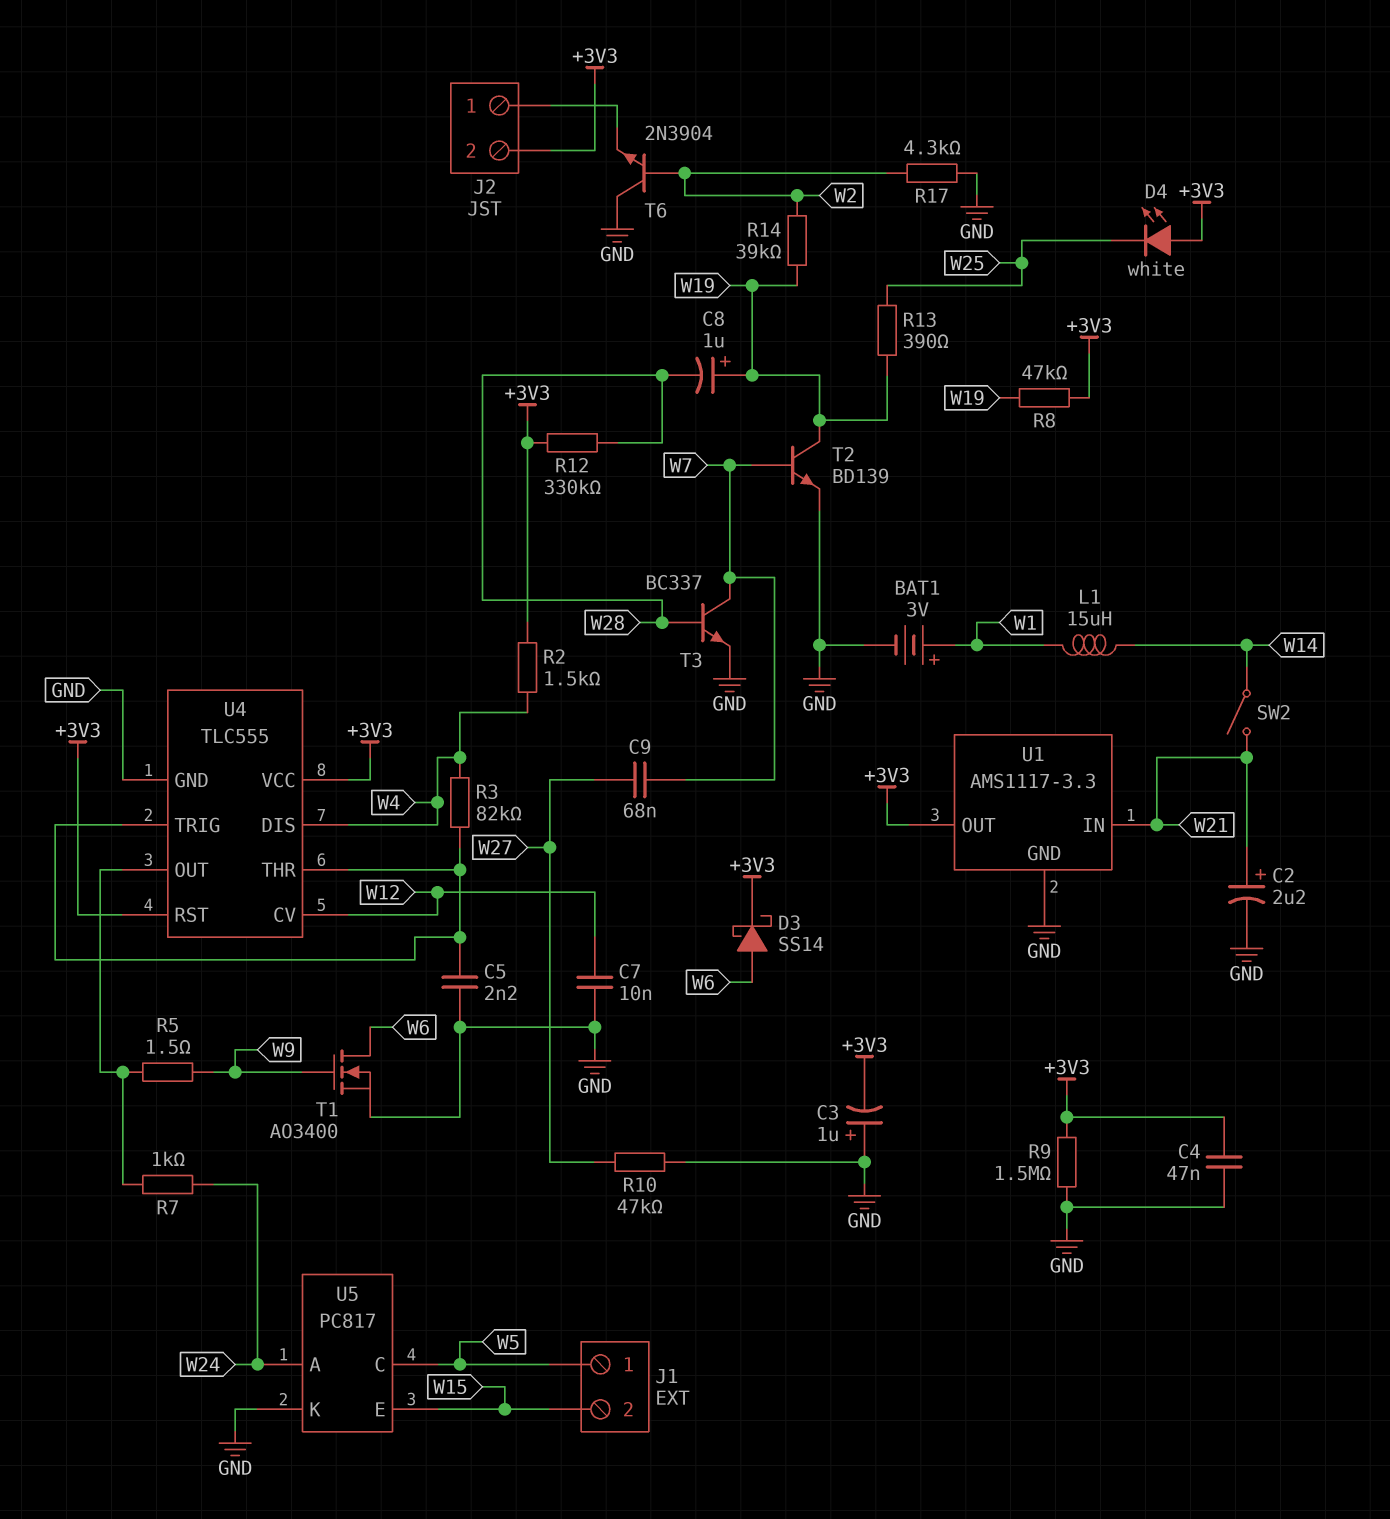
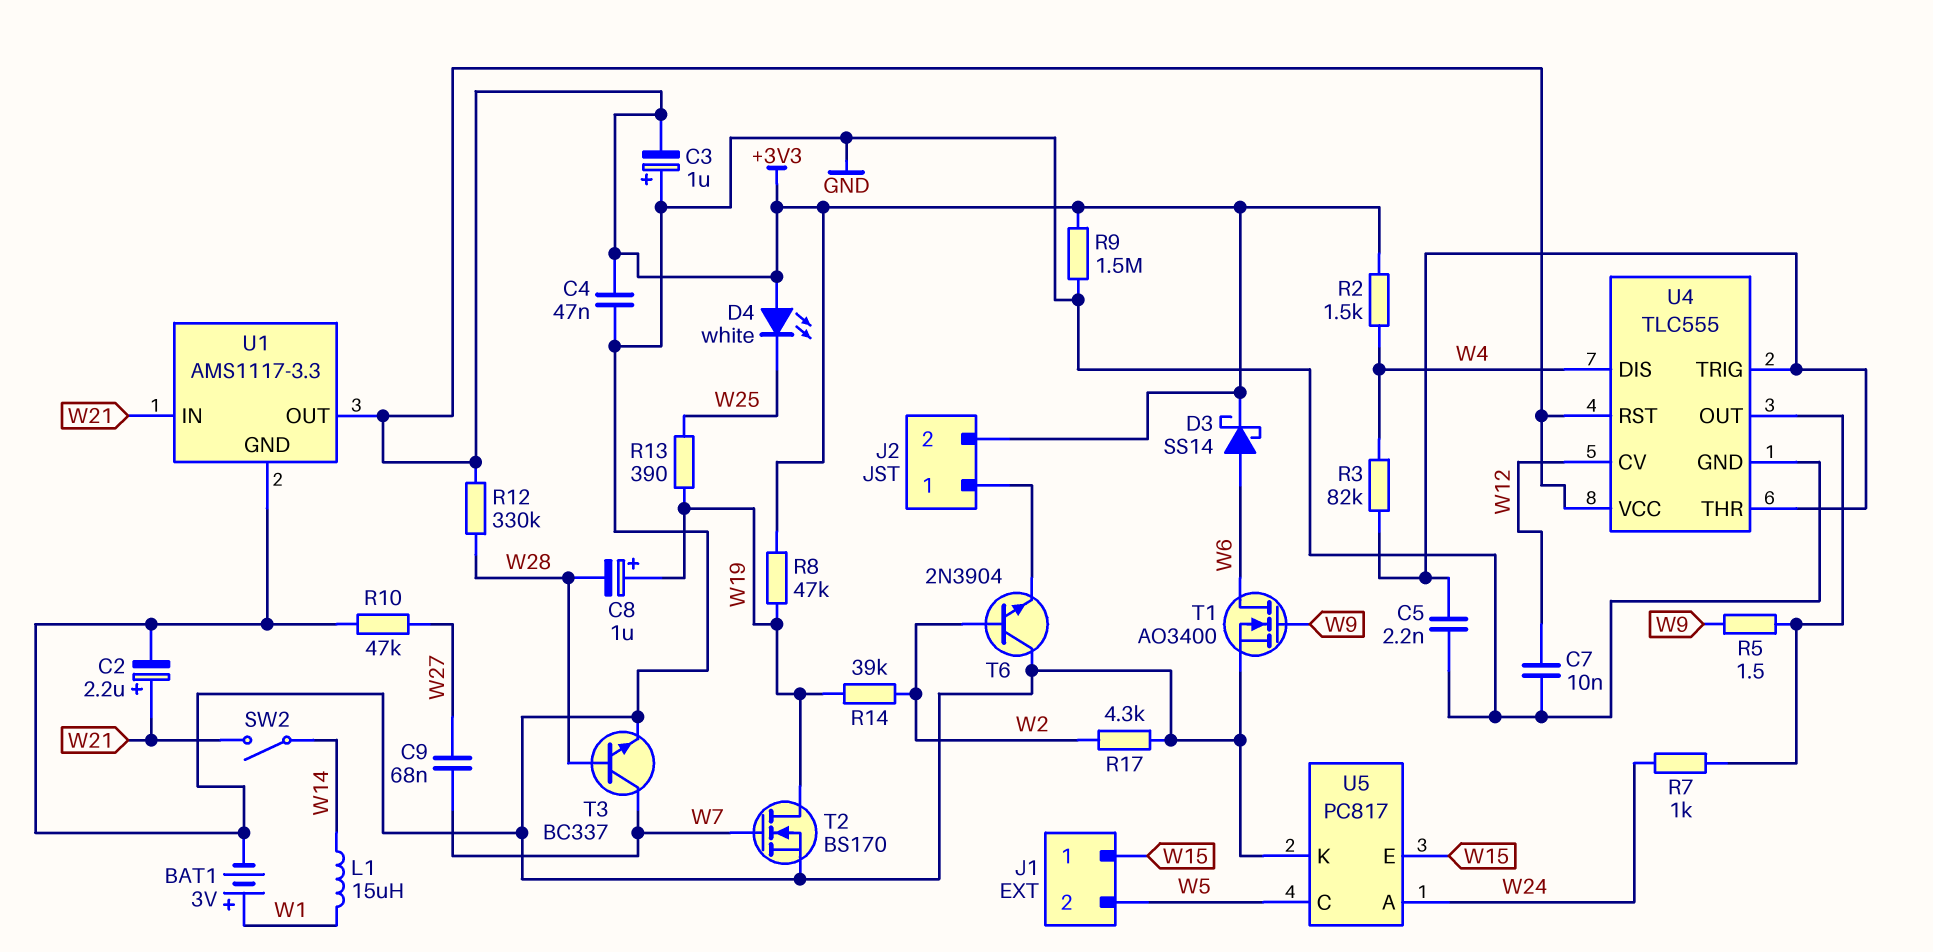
J1 pin 1: W5 -> W15
J1 pin 2: W15 -> W5
T2: NPN BD139 (B W7, C W19, E GND) -> NMOS BS170 (G W7, D W19, S GND)

